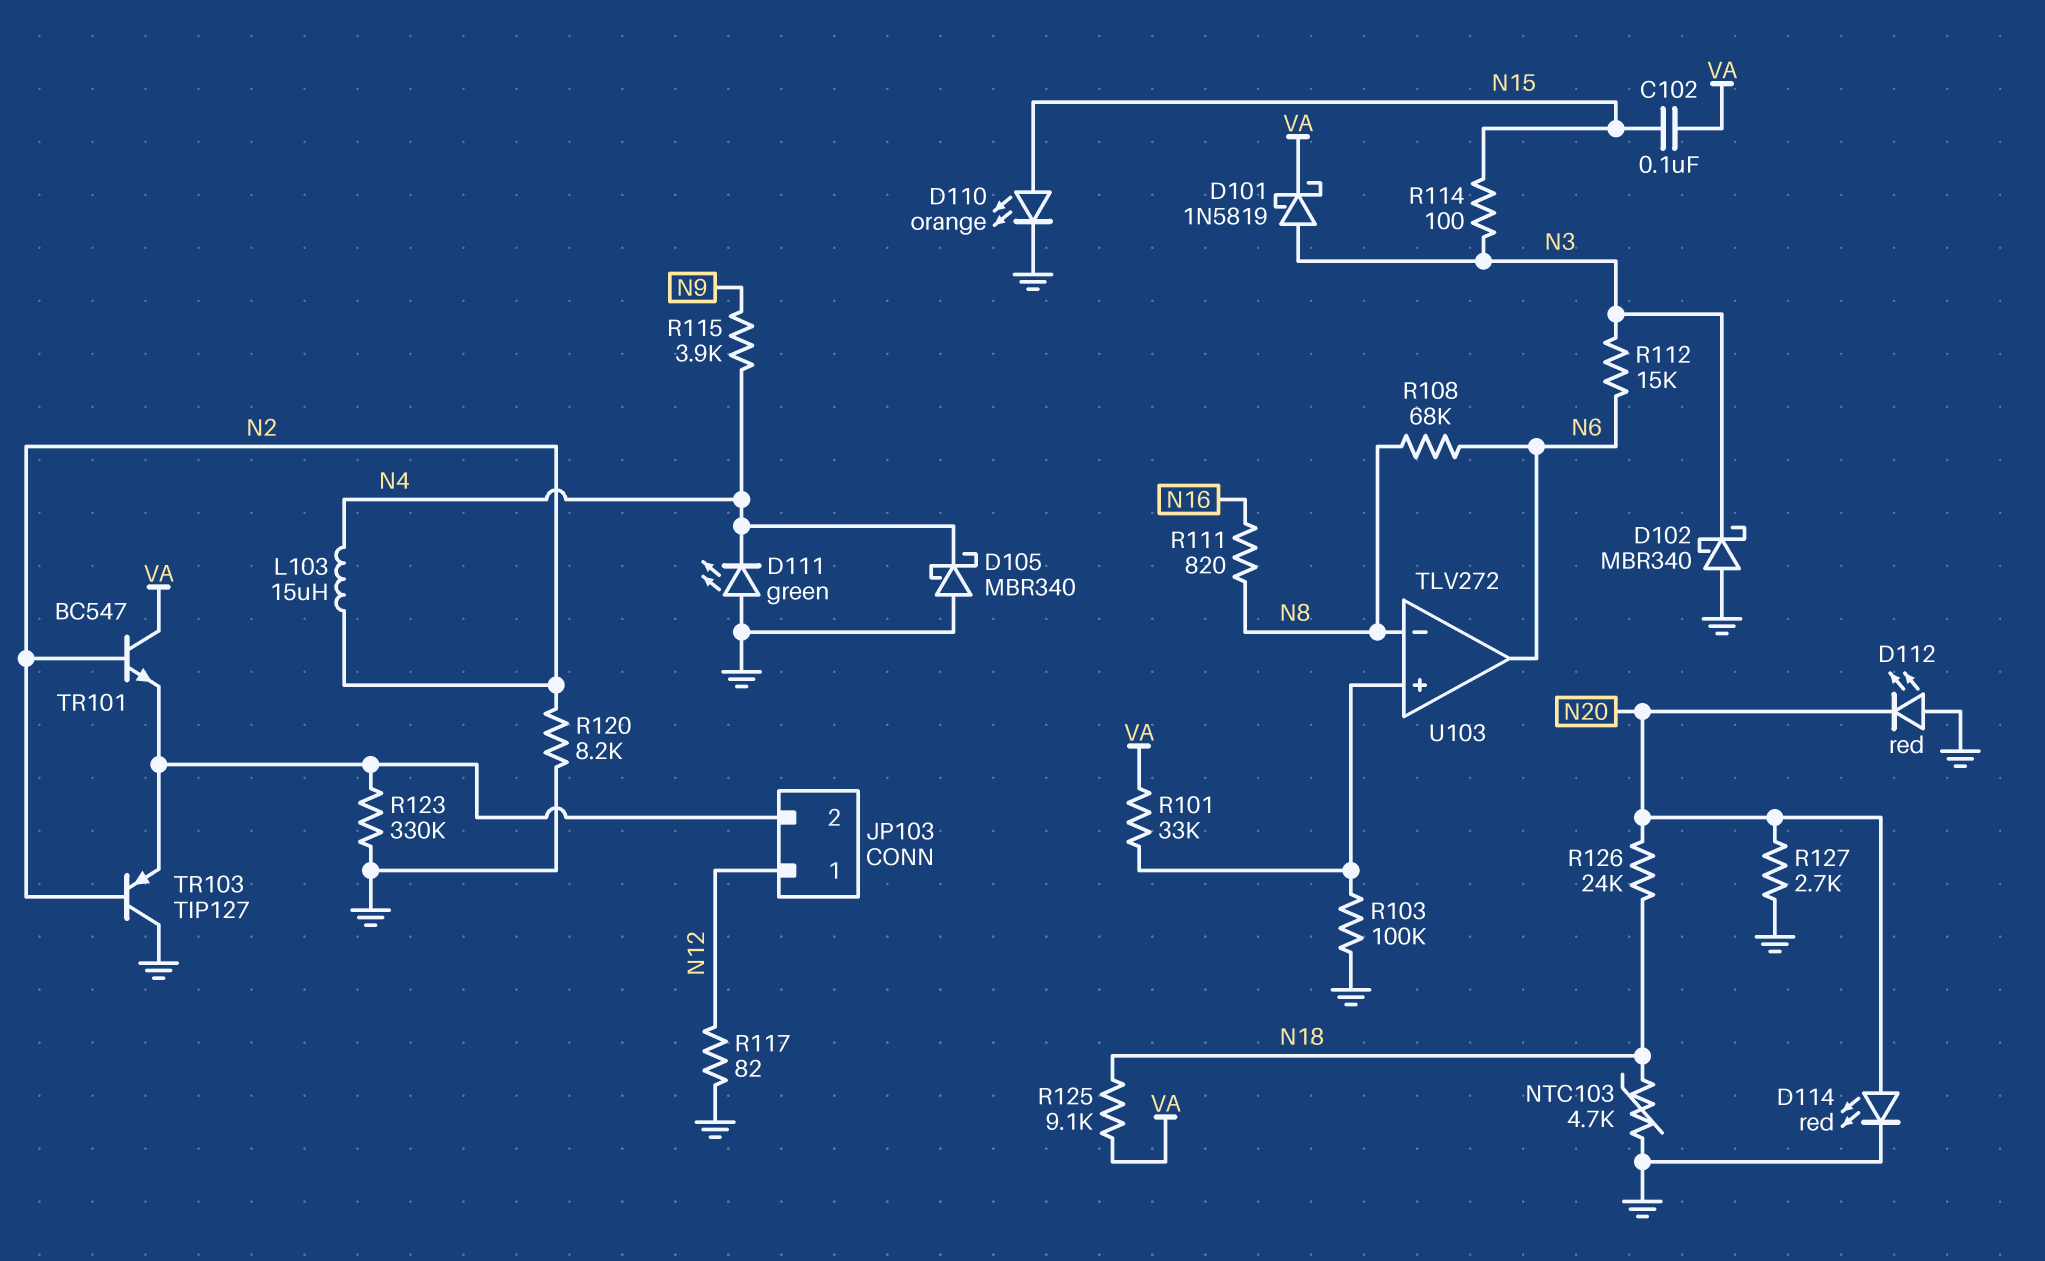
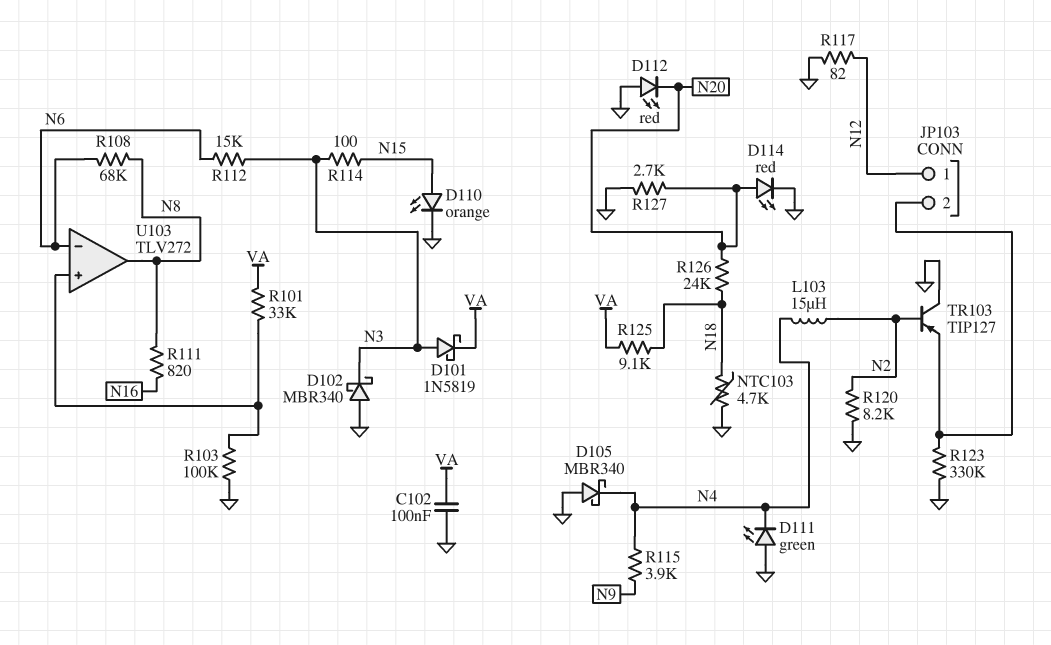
C102: 100nF (N15, VA) -> 100nF (GND, VA)
TR101: NPN BC547 (B N2, C VA, E JP103/2) -> none
U103 pin in-: N8 -> N6
U103 pin out: N6 -> N8

